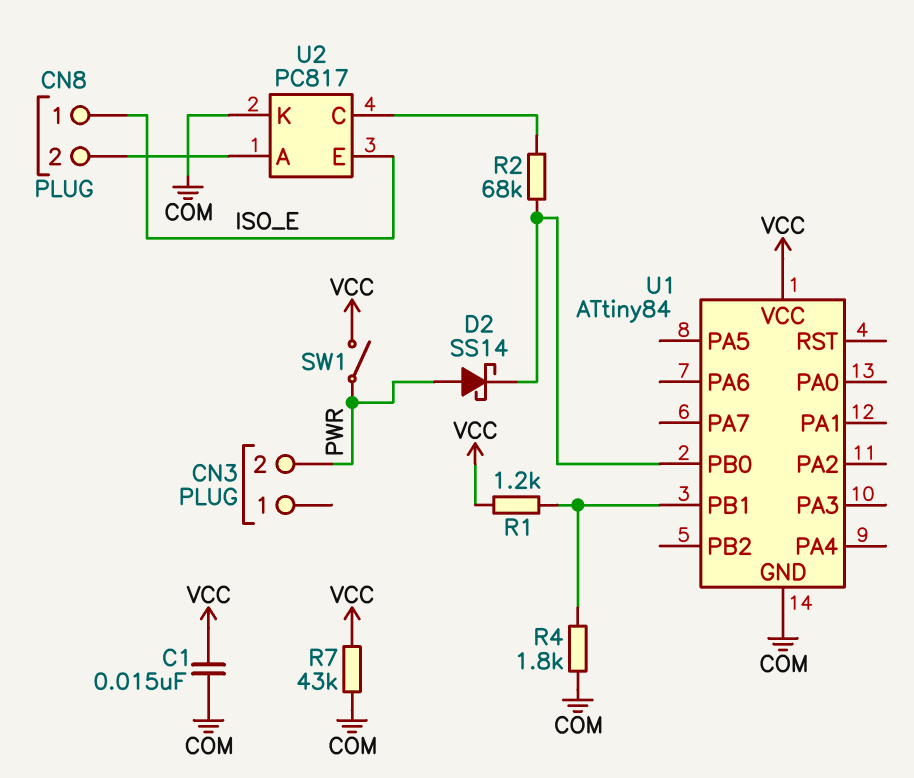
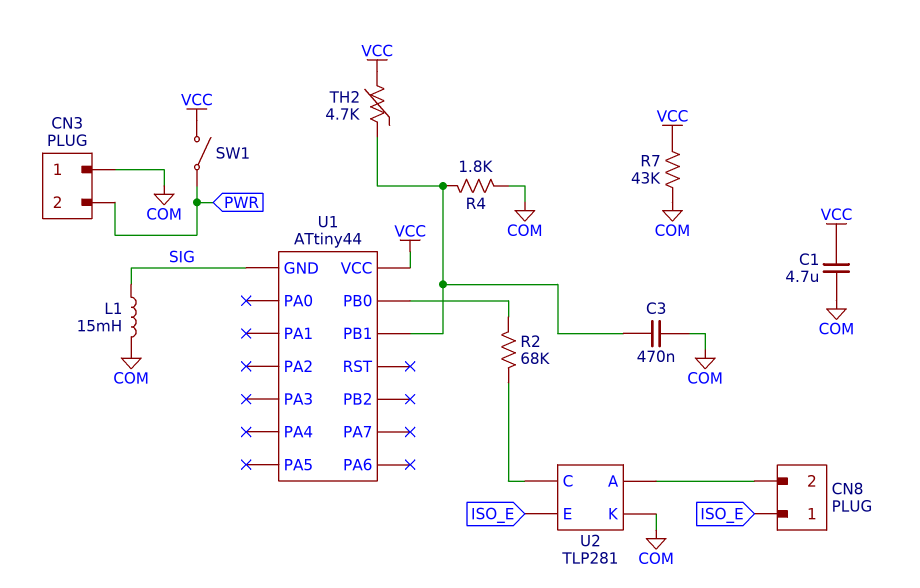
C1: 15nF (COM, VCC) -> 4.7uF (COM, VCC)
C3: none -> 470nF (COM, U1/PB1)
CN3 pin 1: none -> COM
D2: schottky SS14 (A PWR, K U1/PB0) -> none
L1: none -> 15mH (COM, SIG)
R1: 1.2k (U1/PB1, VCC) -> none
TH2: none -> 4.7k (U1/PB1, VCC)
U1: ATtiny84 -> ATtiny44
U1 pin GND: COM -> SIG
U2: PC817 -> TLP281

